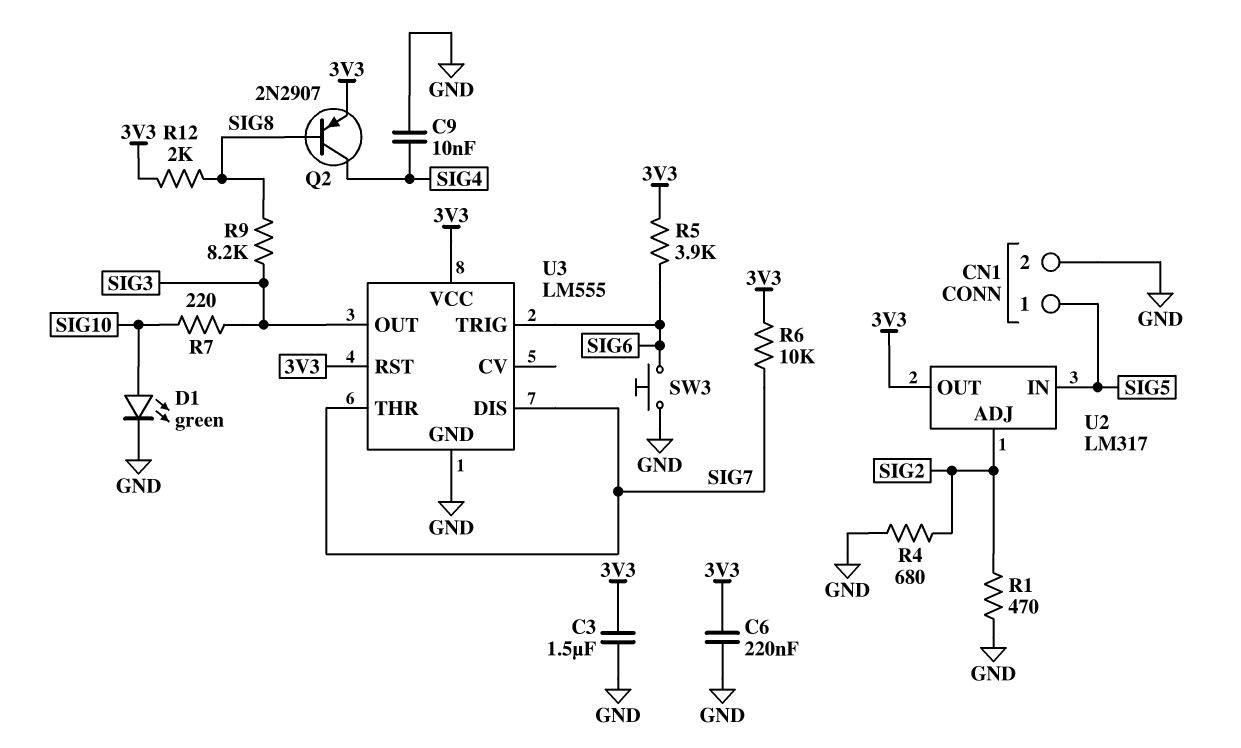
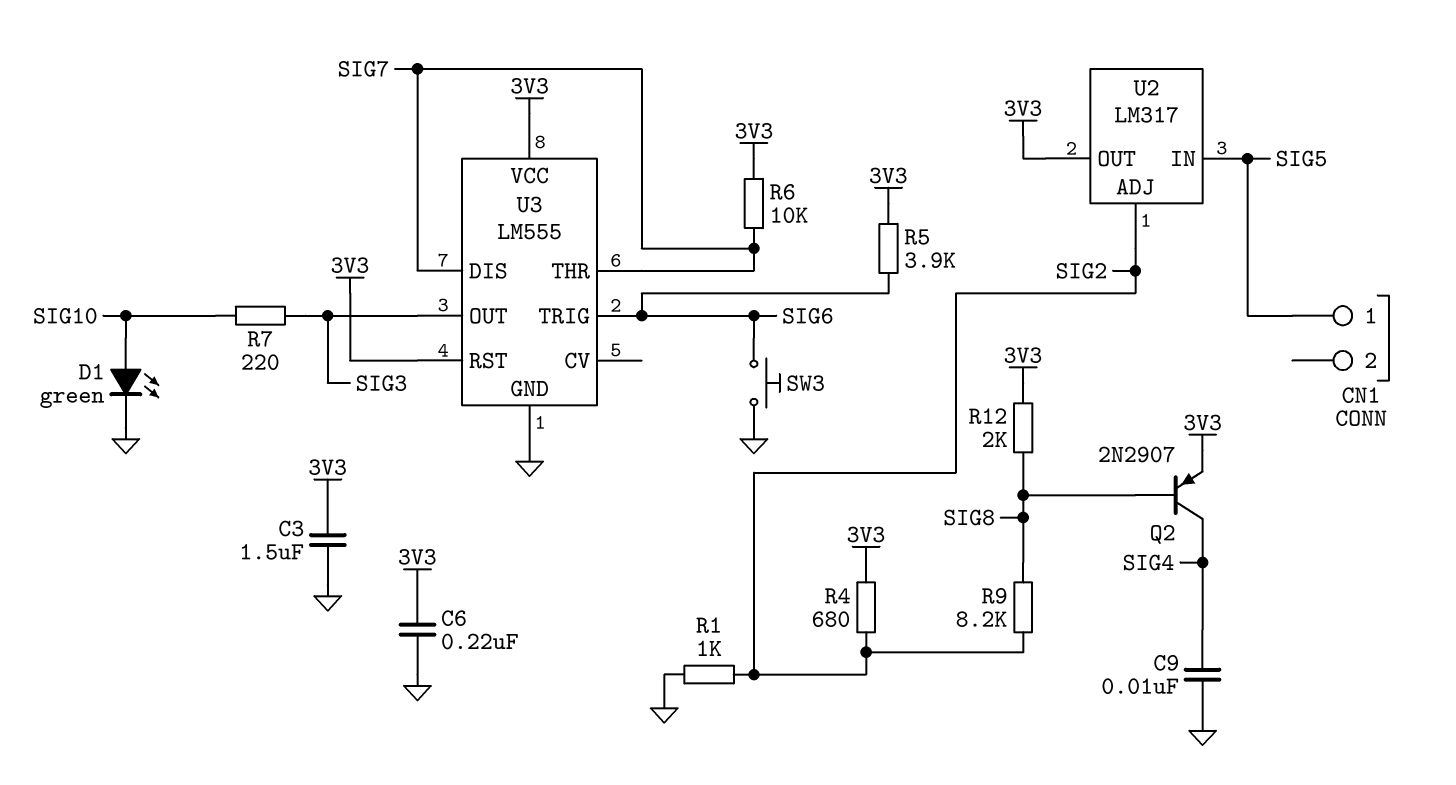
CN1 pin 2: GND -> none
R1: 470 (GND, SIG2) -> 1k (GND, SIG2)
R4: 680 (GND, SIG2) -> 680 (3V3, SIG2)
R9: 8.2k (SIG3, SIG8) -> 8.2k (SIG2, SIG8)

